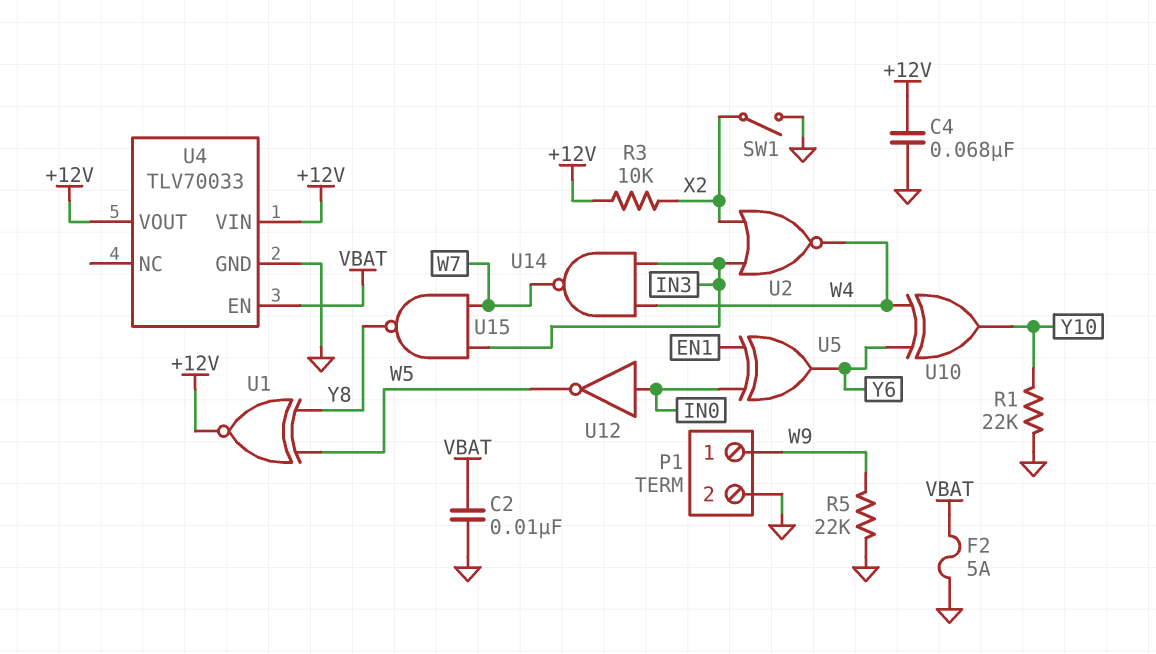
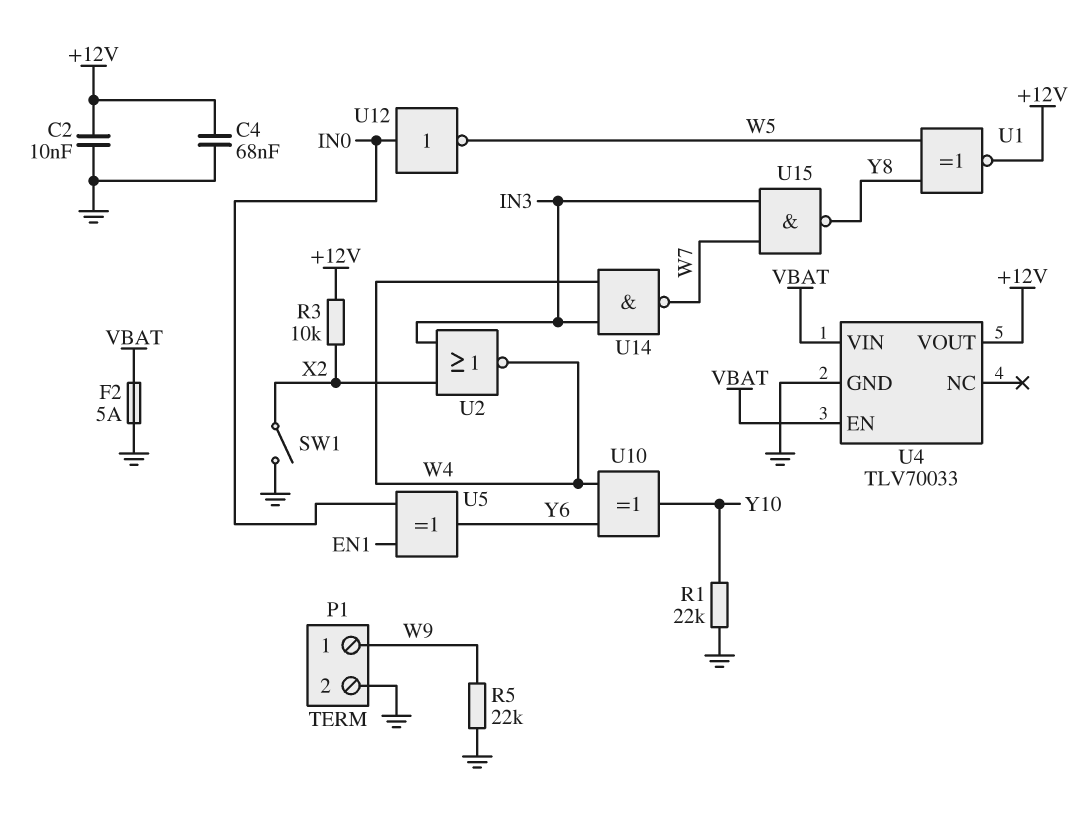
C2: 10nF (GND, VBAT) -> 10nF (+12V, GND)
U4 pin VIN: +12V -> VBAT

